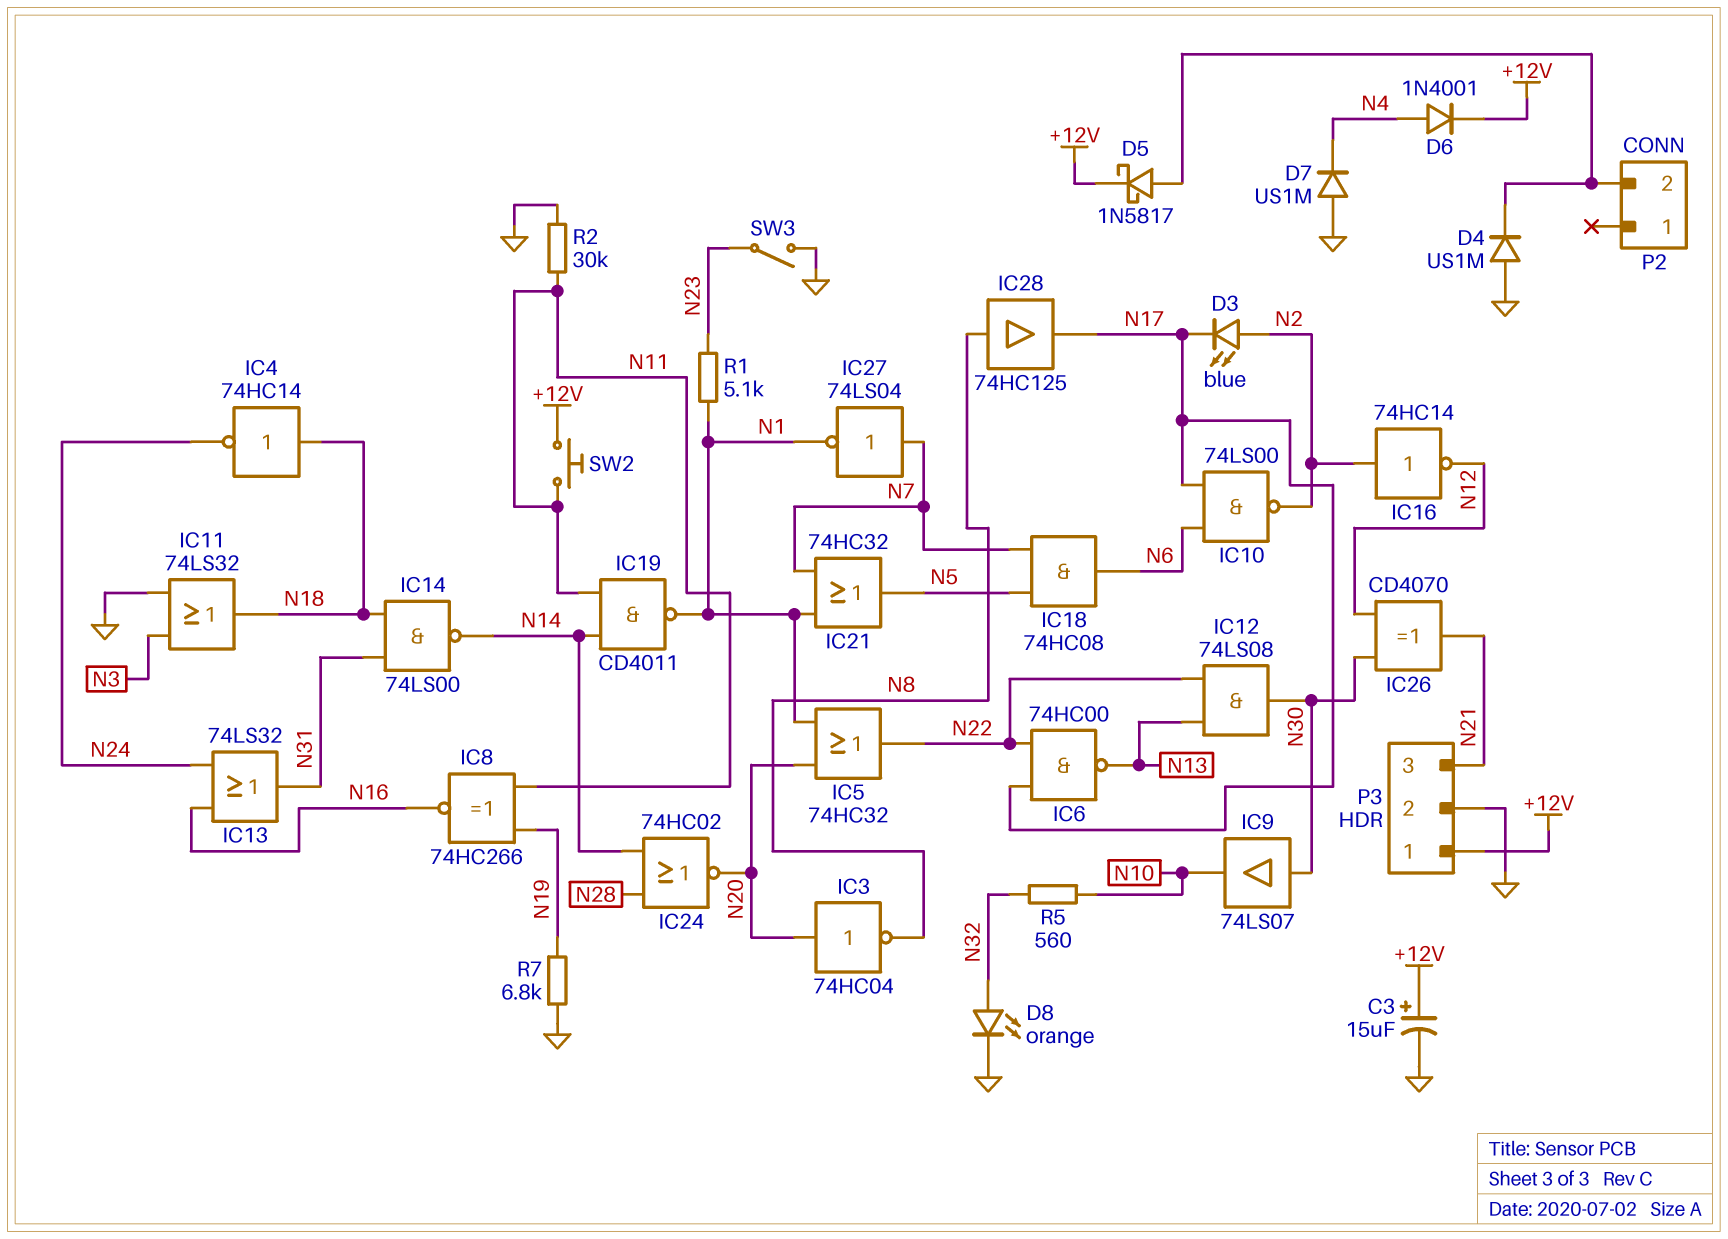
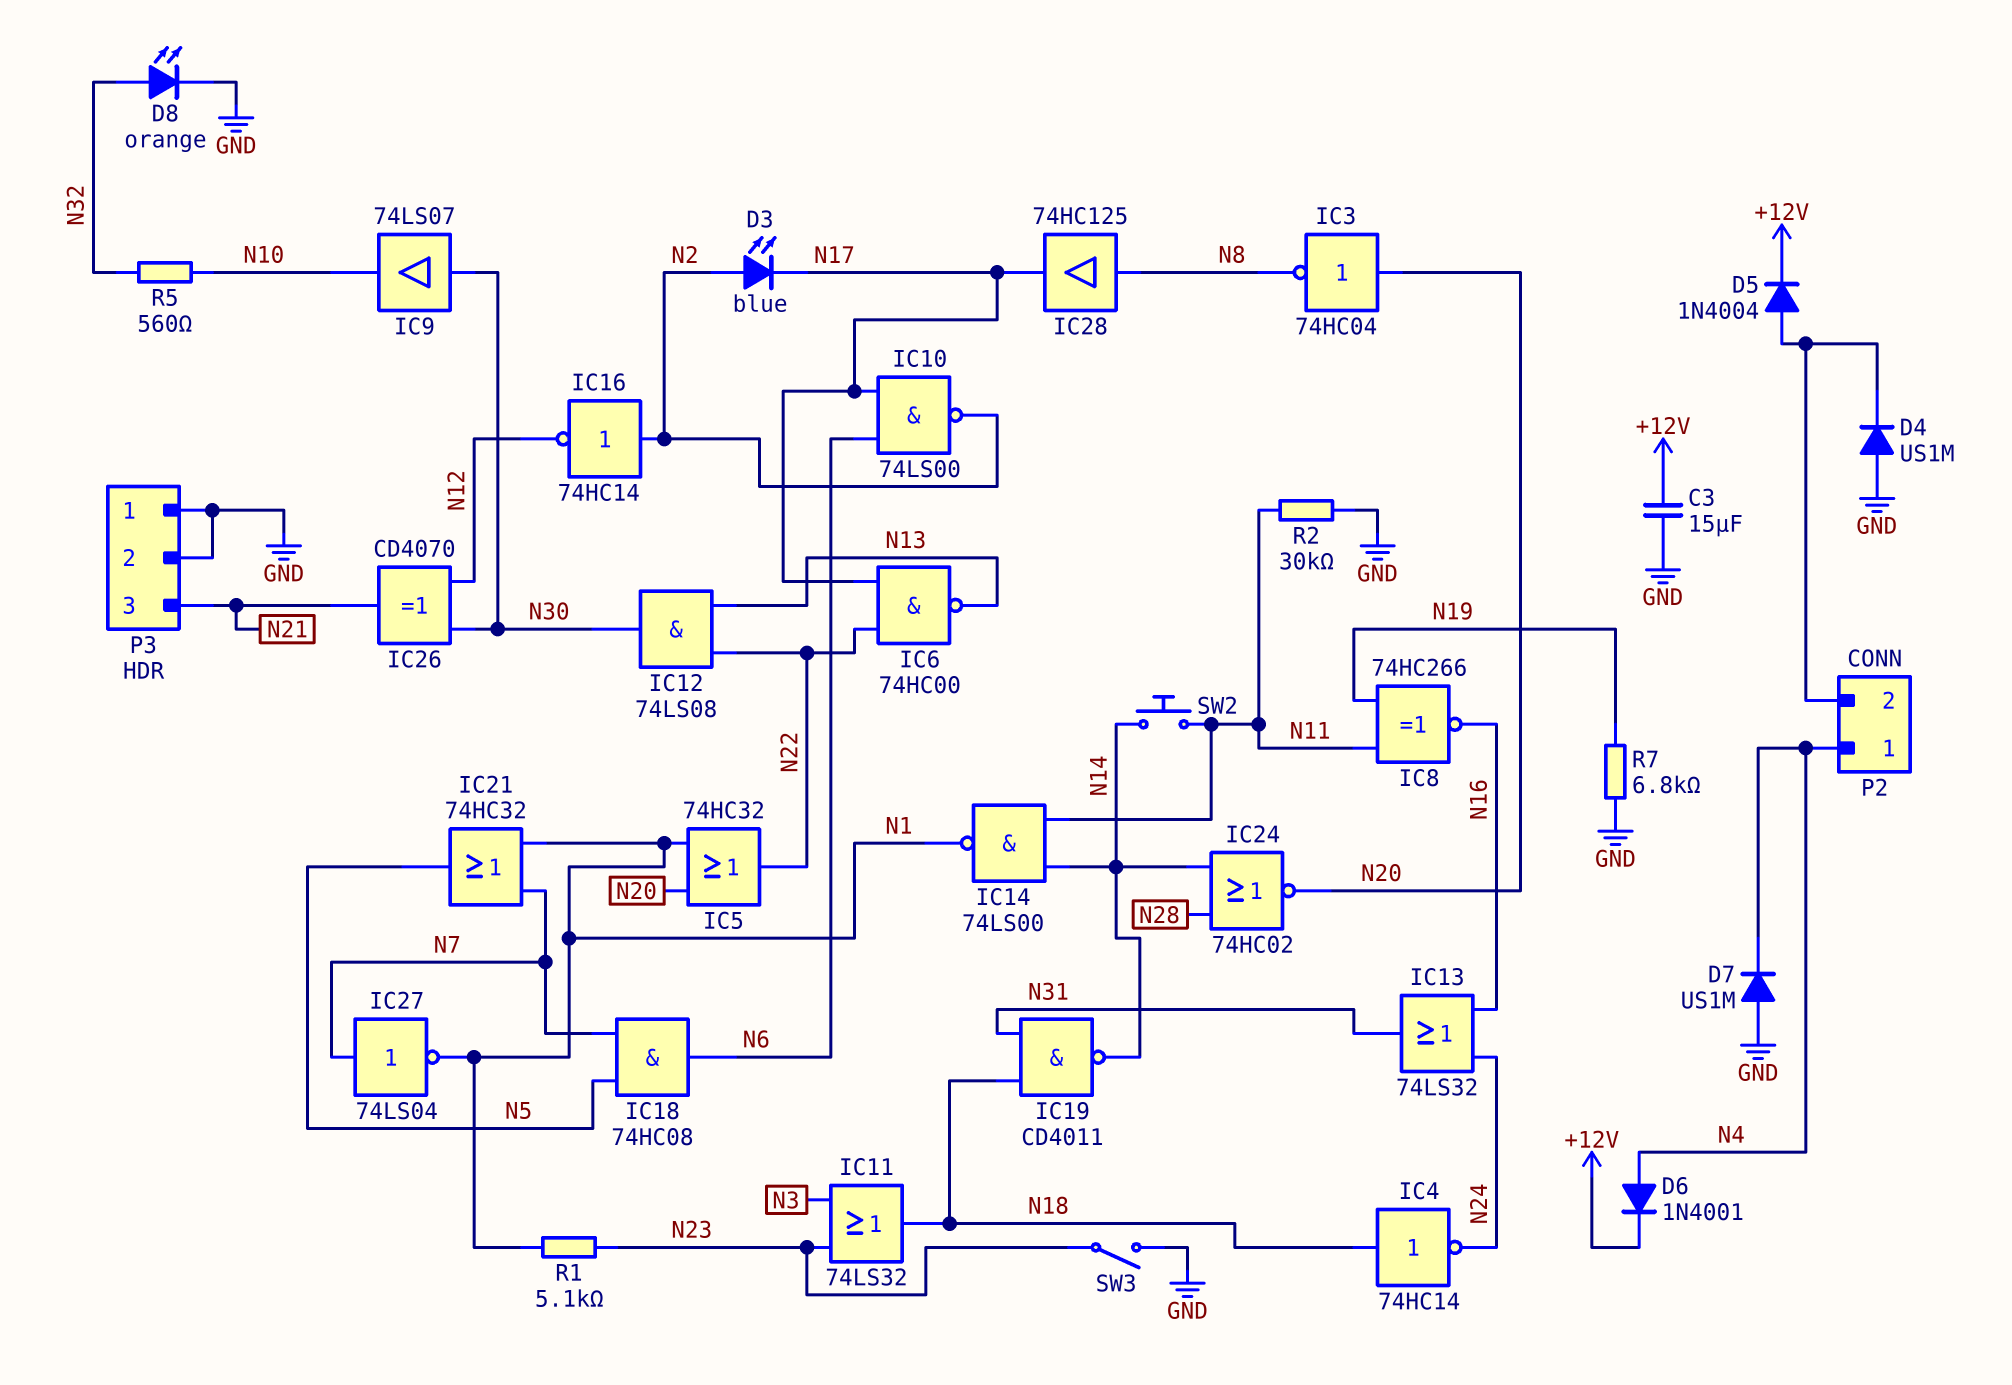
C3: 15uF (plus +12V, minus GND) -> 15uF (+12V, GND)
D5: schottky 1N5817 (A P2/2, K +12V) -> diode 1N4004 (A P2/2, K +12V)
IC11: OR 74LS32 (in GND, in N3, out N18) -> OR 74LS32 (in N3, in N23, out N18)
IC14: NAND 74LS00 (in N18, in N31, out N14) -> NAND 74LS00 (in N11, in N14, out N1)
IC19: NAND CD4011 (in N11, in N14, out N1) -> NAND CD4011 (in N18, in N31, out N14)
P2 pin 1: none -> N4
P3 pin 1: +12V -> GND
SW2: button (+12V, N11) -> button (N11, N14)

